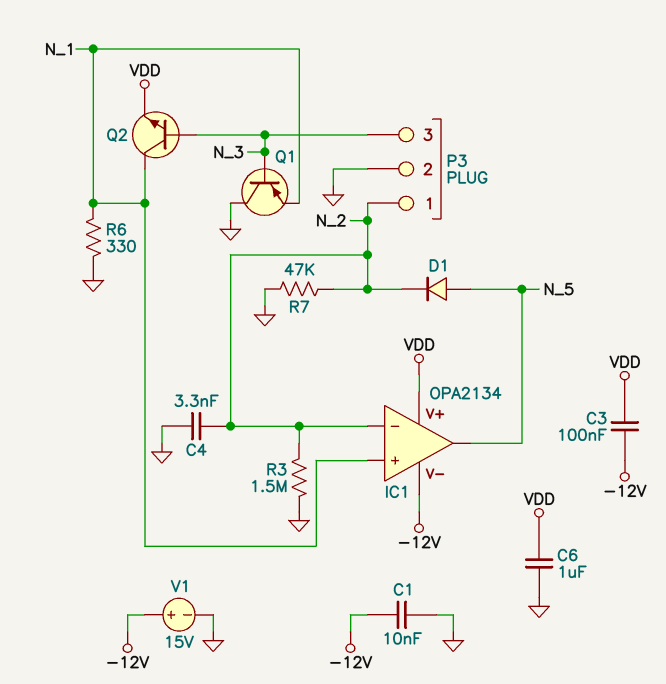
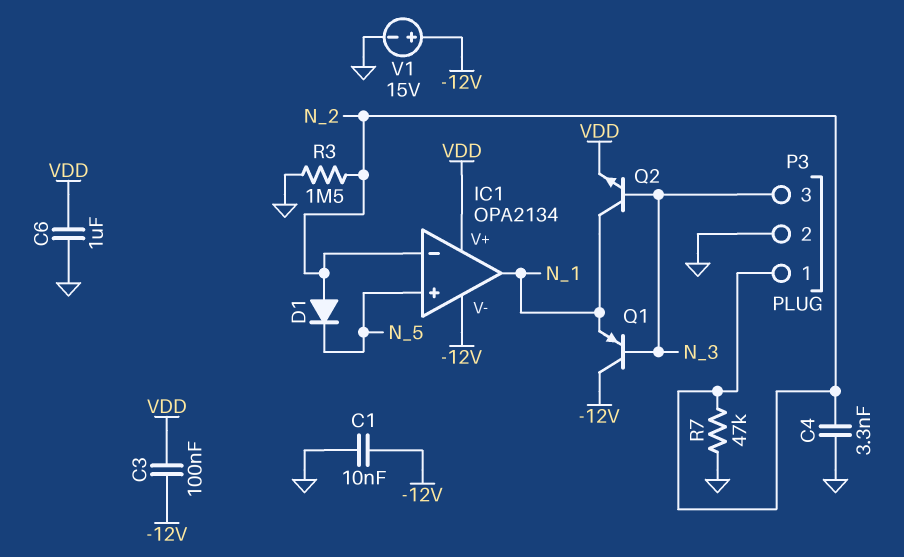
D1: diode (A N_5, K N_2) -> diode (A N_2, K N_5)
IC1 pin in+: N_1 -> N_5
IC1 pin out: N_5 -> N_1
Q1: PNP (B N_3, C GND, E N_1) -> PNP (B N_3, C -12V, E N_1)
R6: 330 (GND, N_1) -> none

